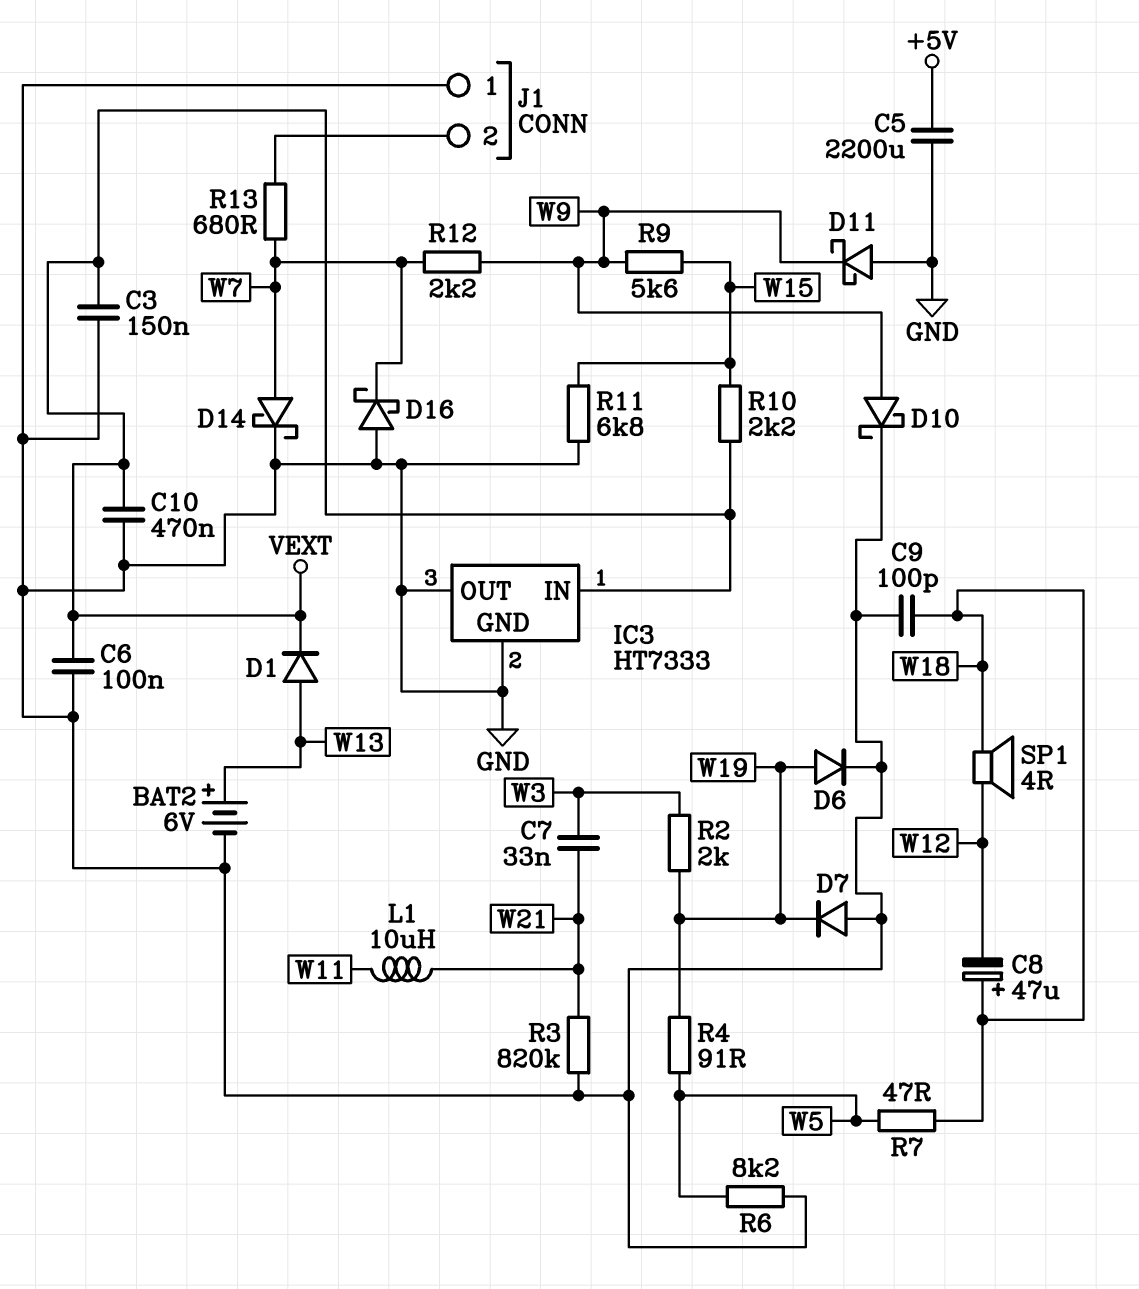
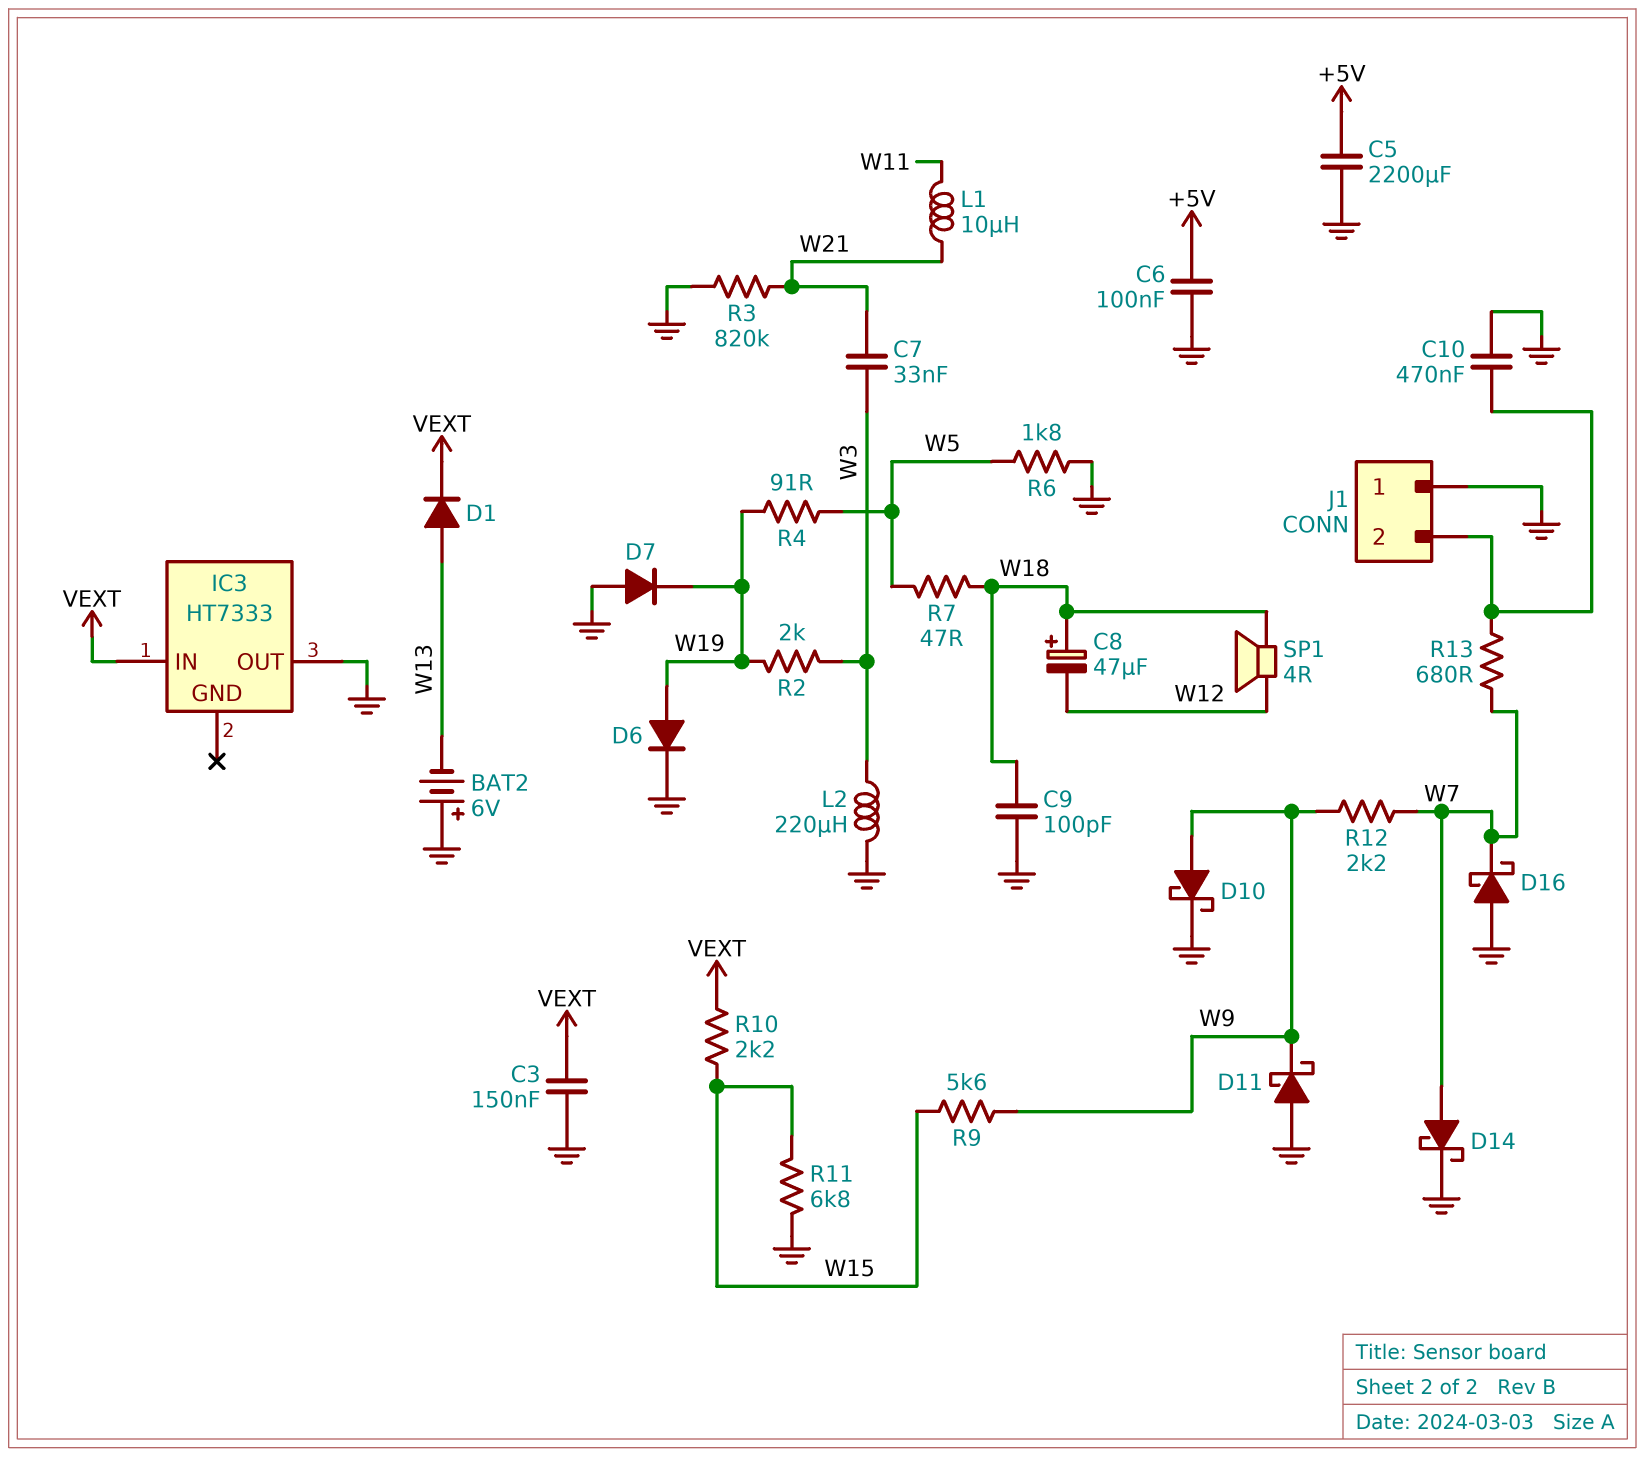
BAT2: 6V (plus W13, minus GND) -> 6V (plus GND, minus W13)
C6: 100nF (GND, VEXT) -> 100nF (+5V, GND)
C10: 470nF (GND, VEXT) -> 470nF (GND, J1/2)
IC3 pin GND: GND -> none
L2: none -> 220uH (GND, W3)
R6: 8.2k (GND, W5) -> 1.8k (GND, W5)

